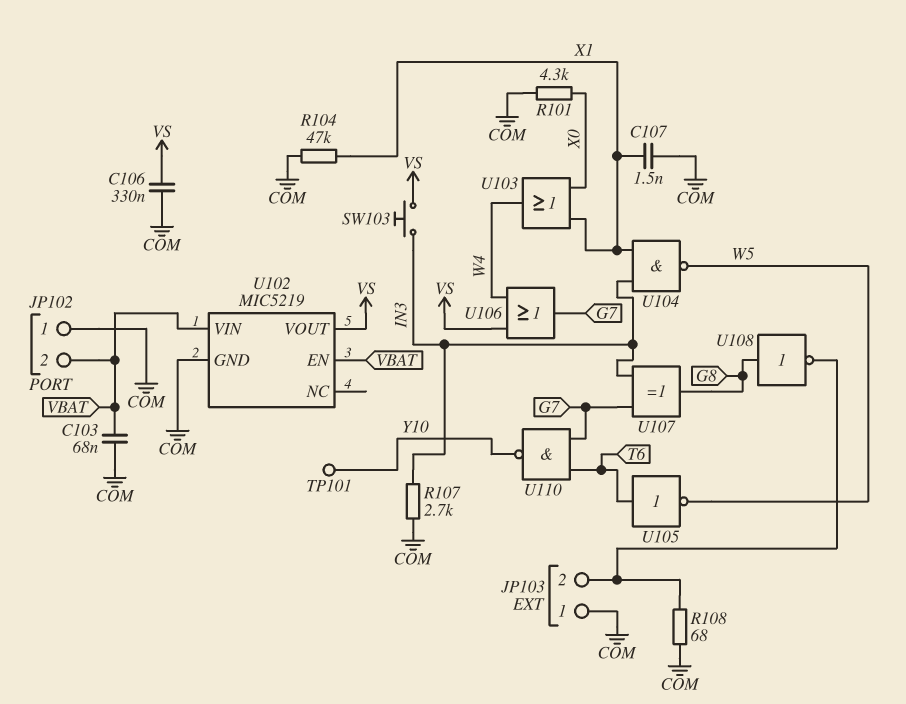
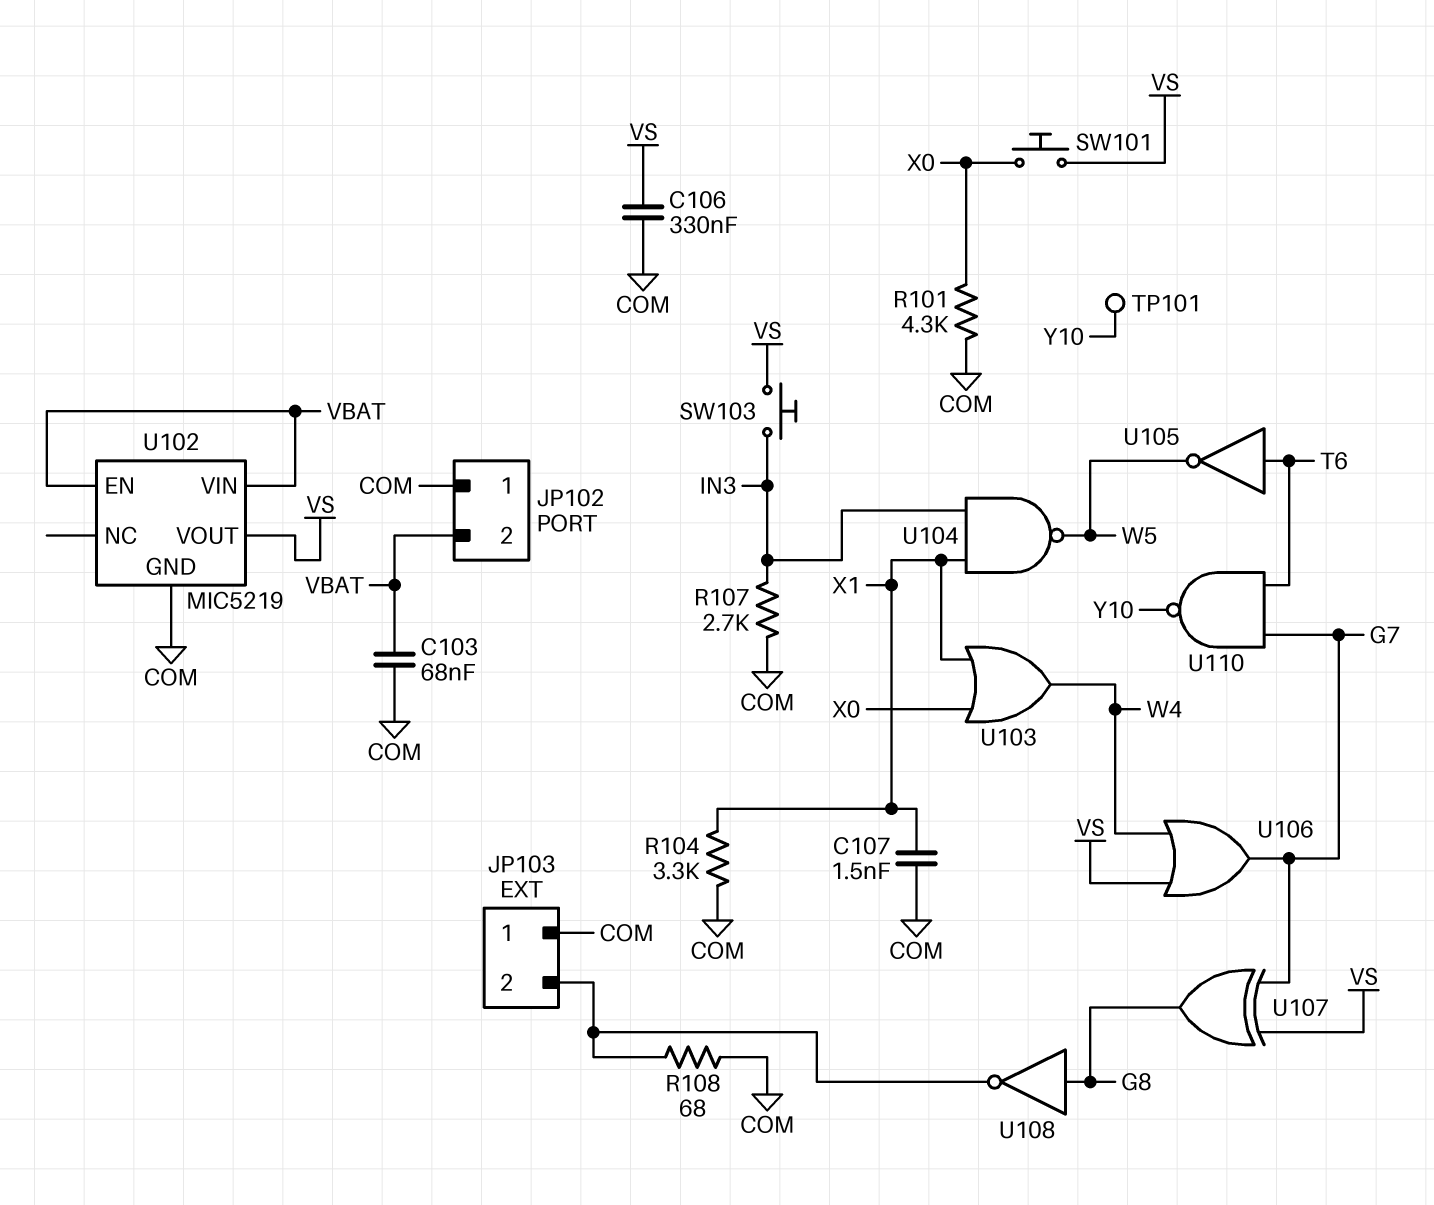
R104: 47k (COM, X1) -> 3.3k (COM, X1)
SW101: none -> button (VS, X0)
U107: XOR (in G7, in IN3, out G8) -> XOR (in G7, in VS, out G8)

